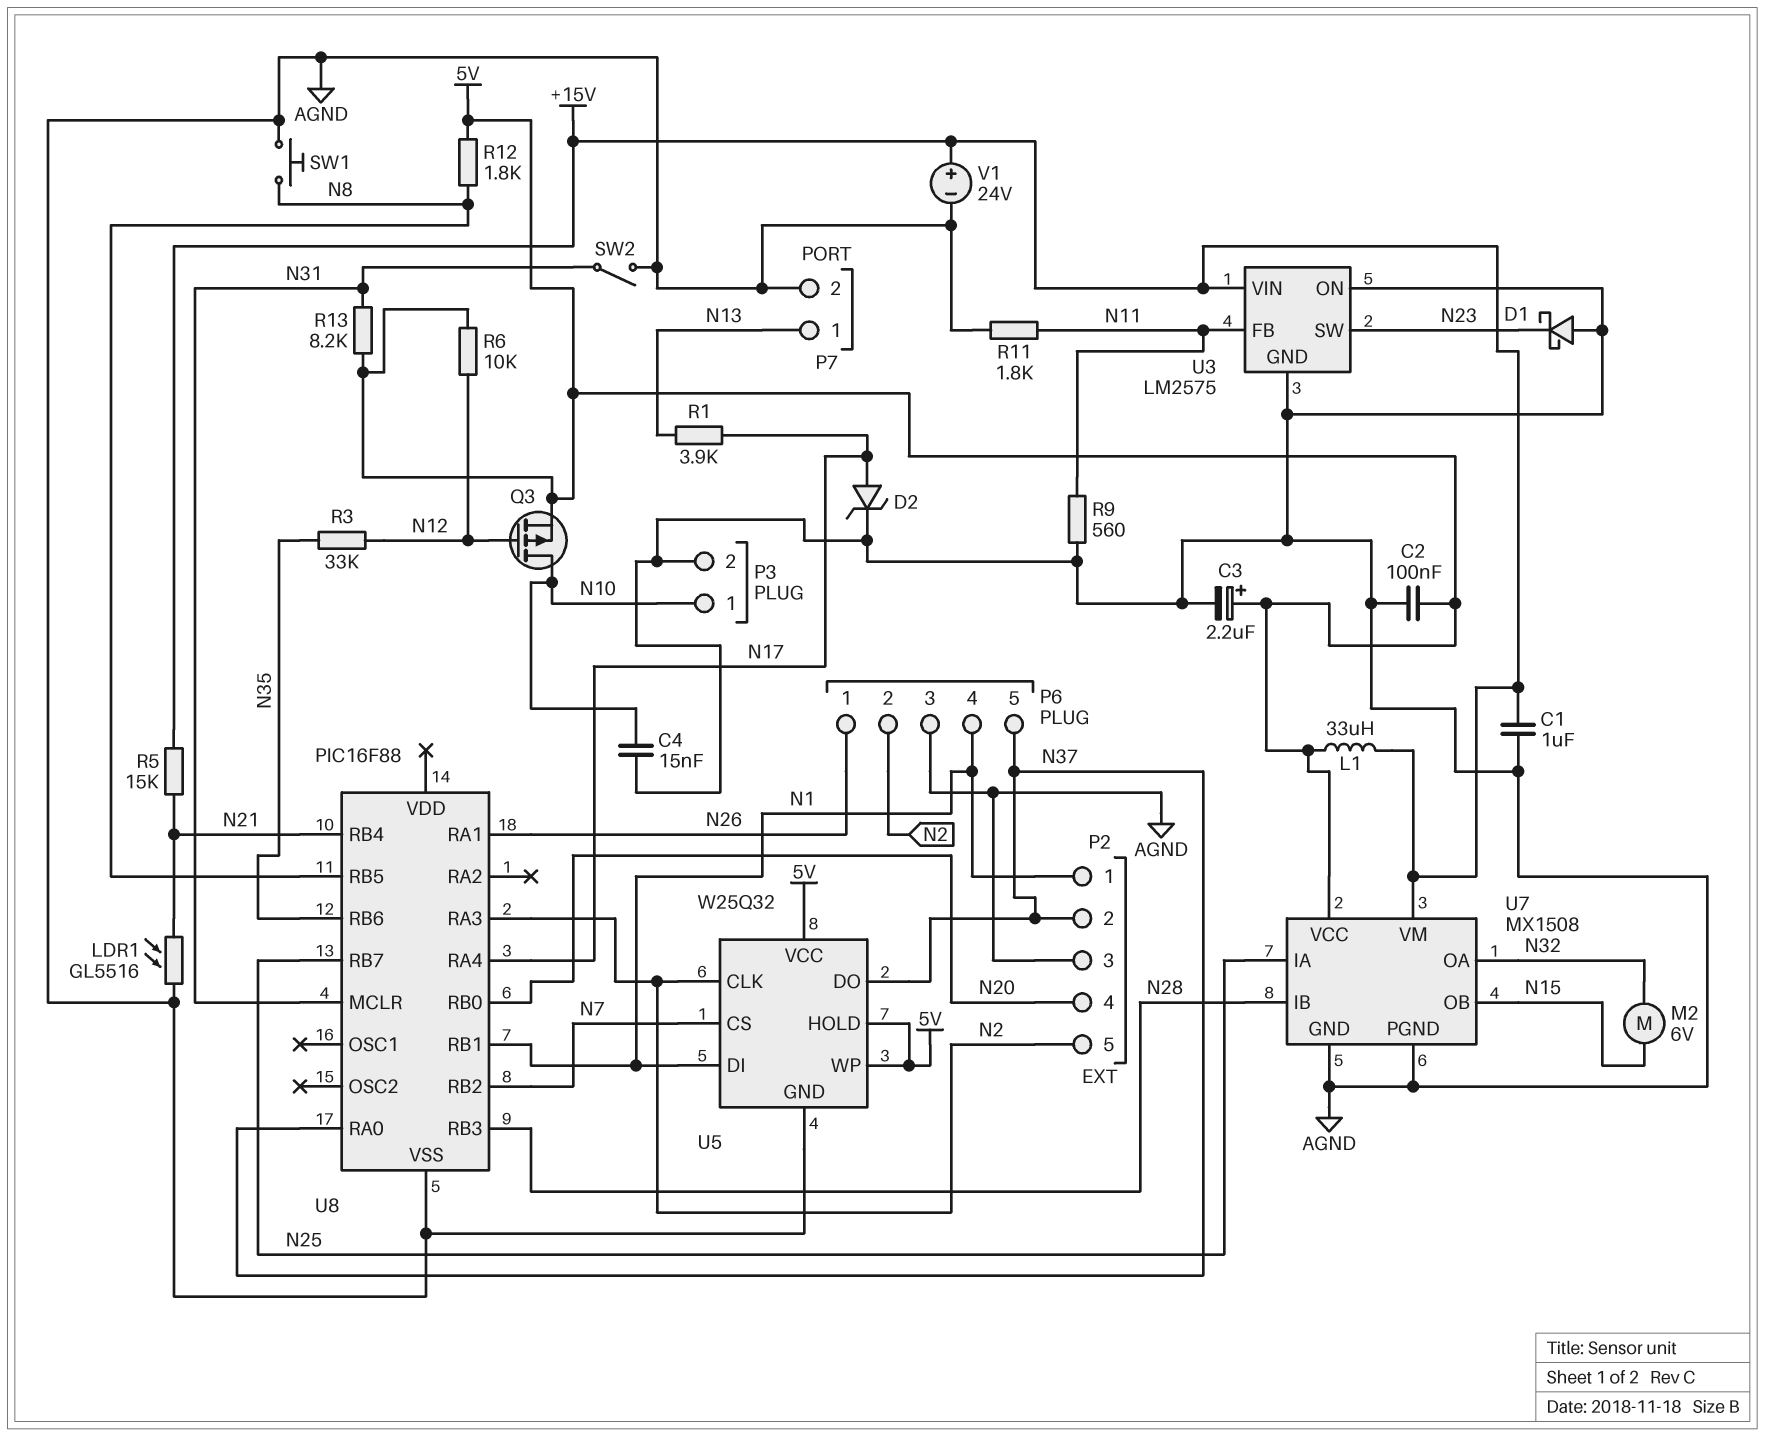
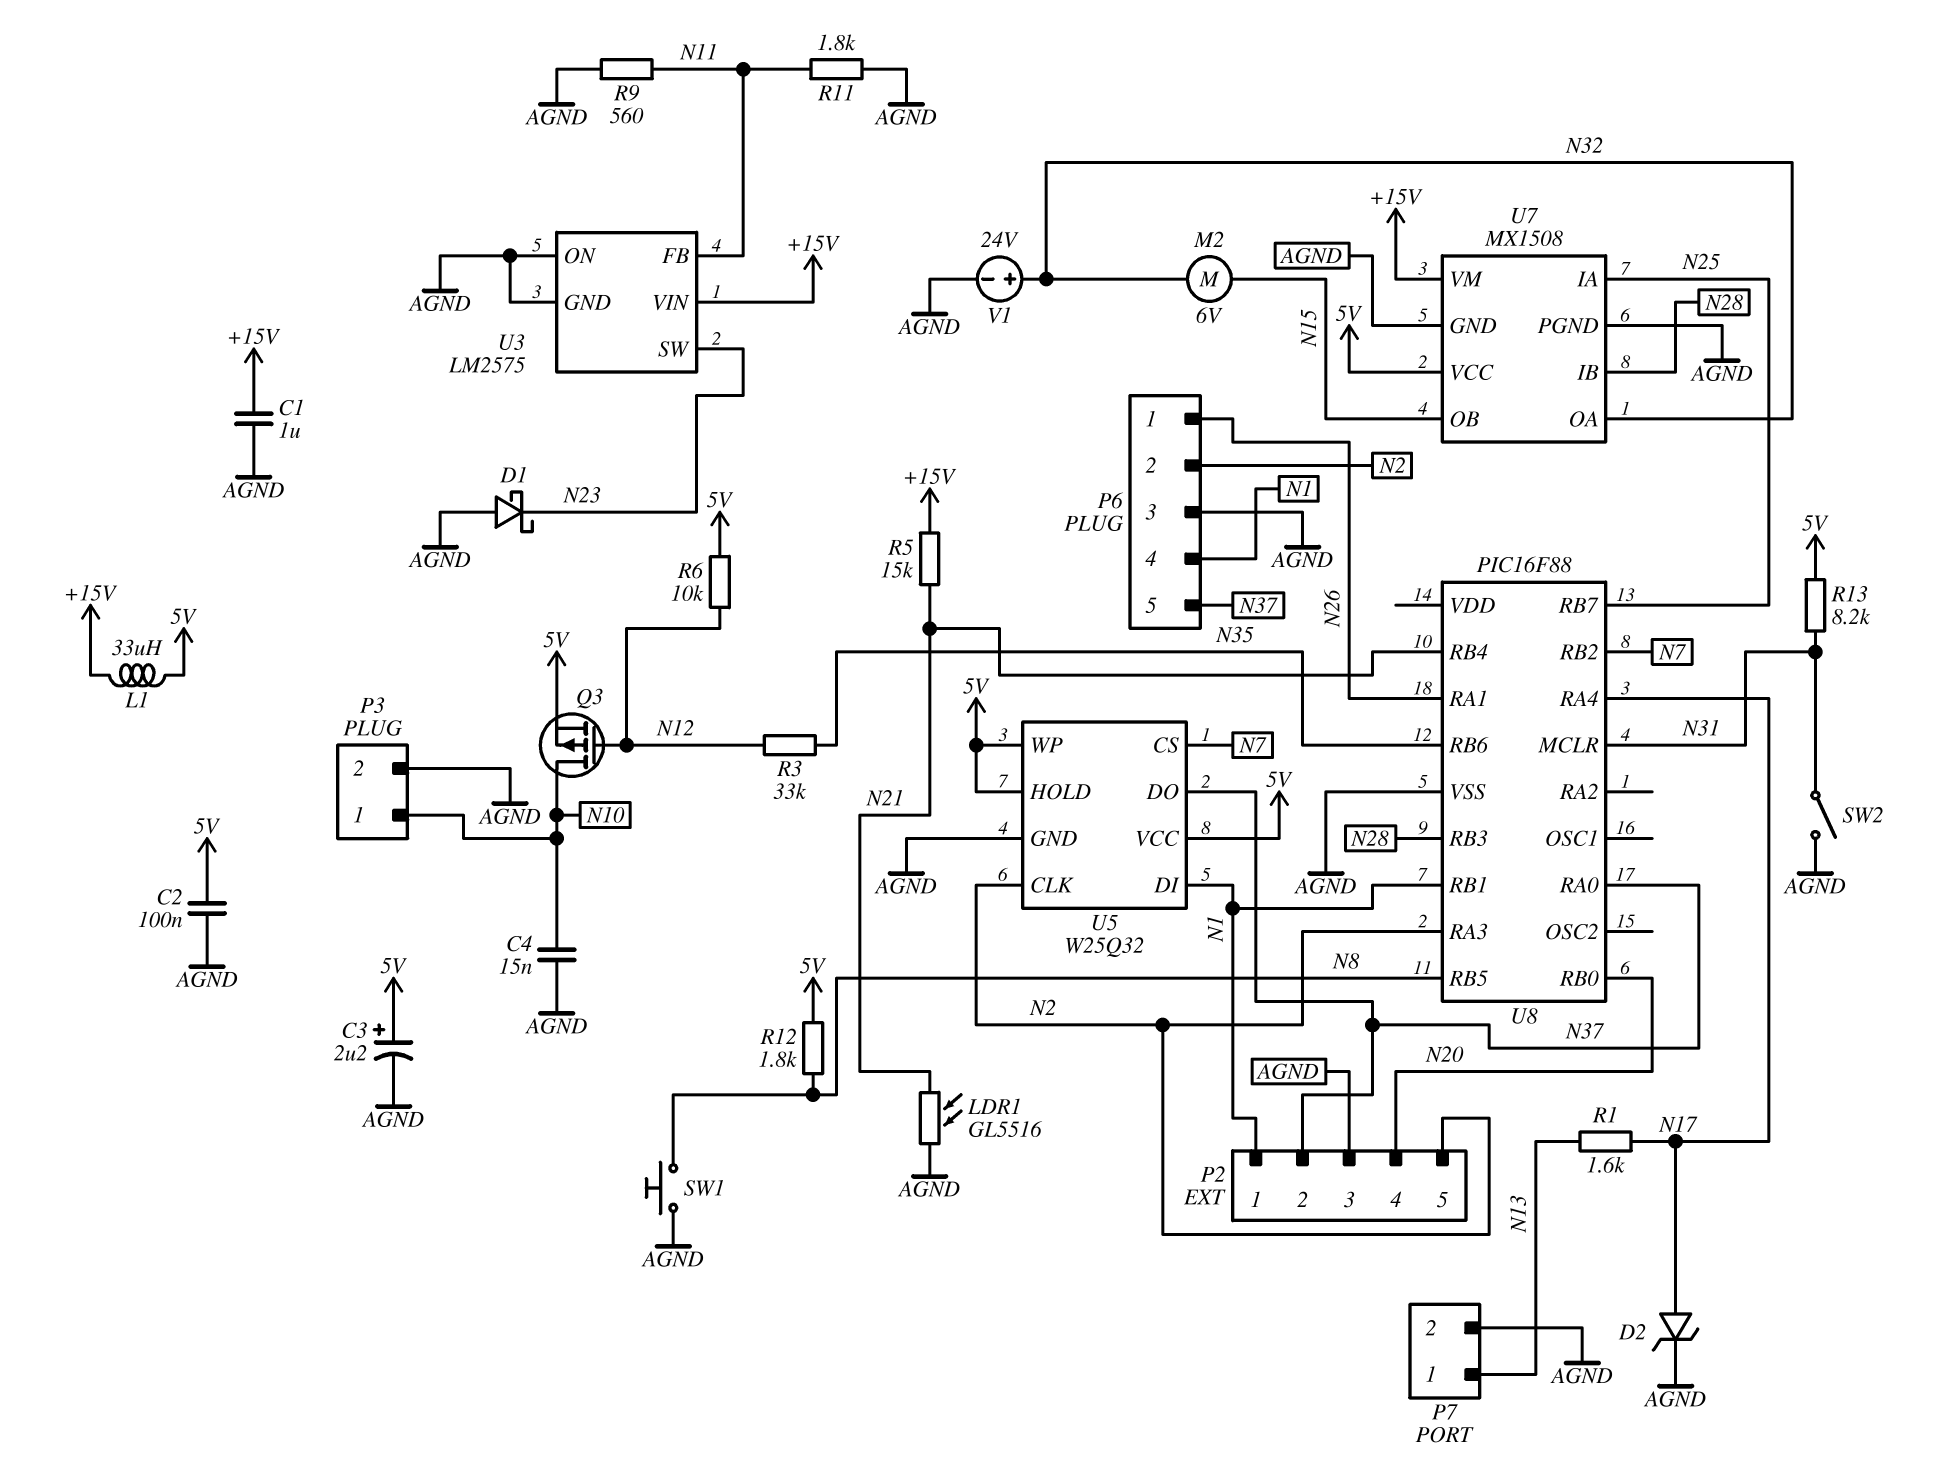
R1: 3.9k (N13, N17) -> 1.6k (N13, N17)
V1: 24V (plus +15V, minus AGND) -> 24V (plus N32, minus AGND)

